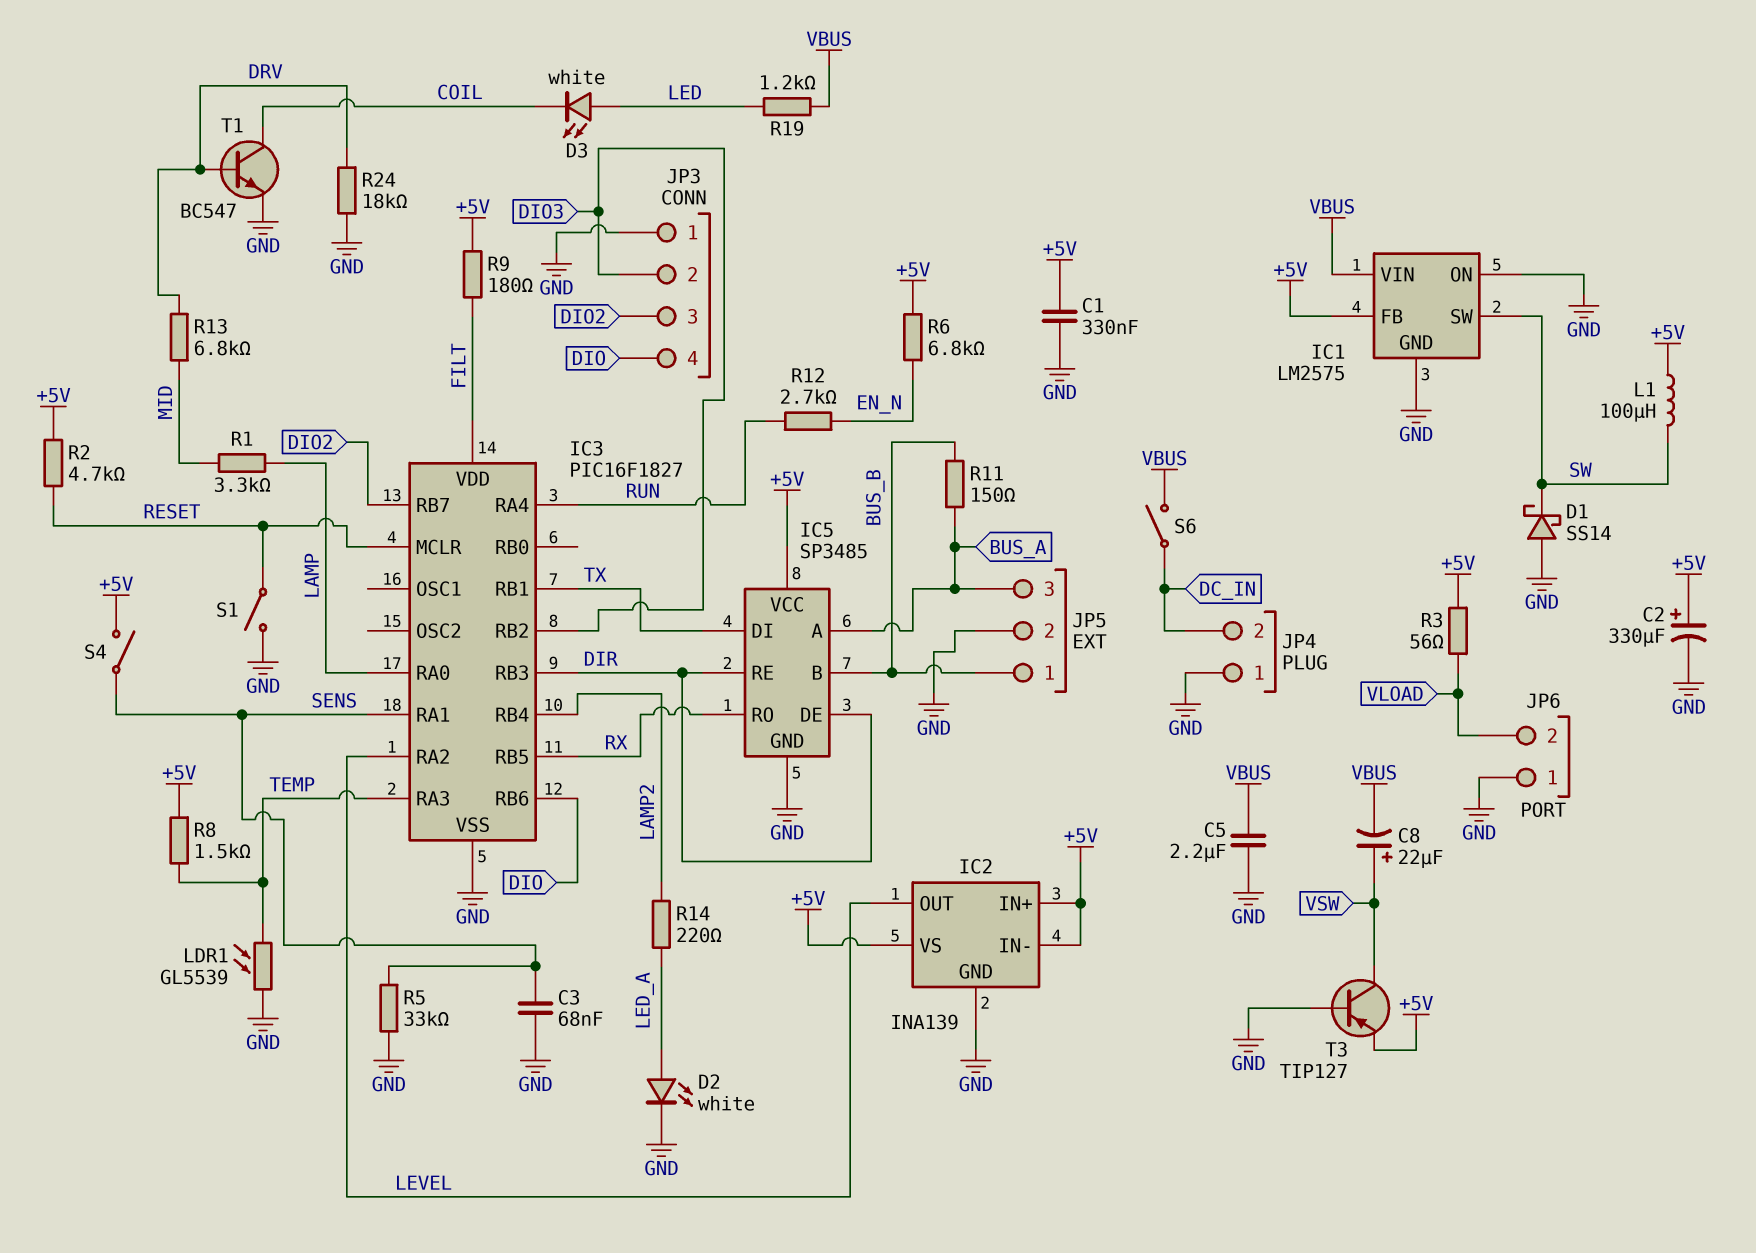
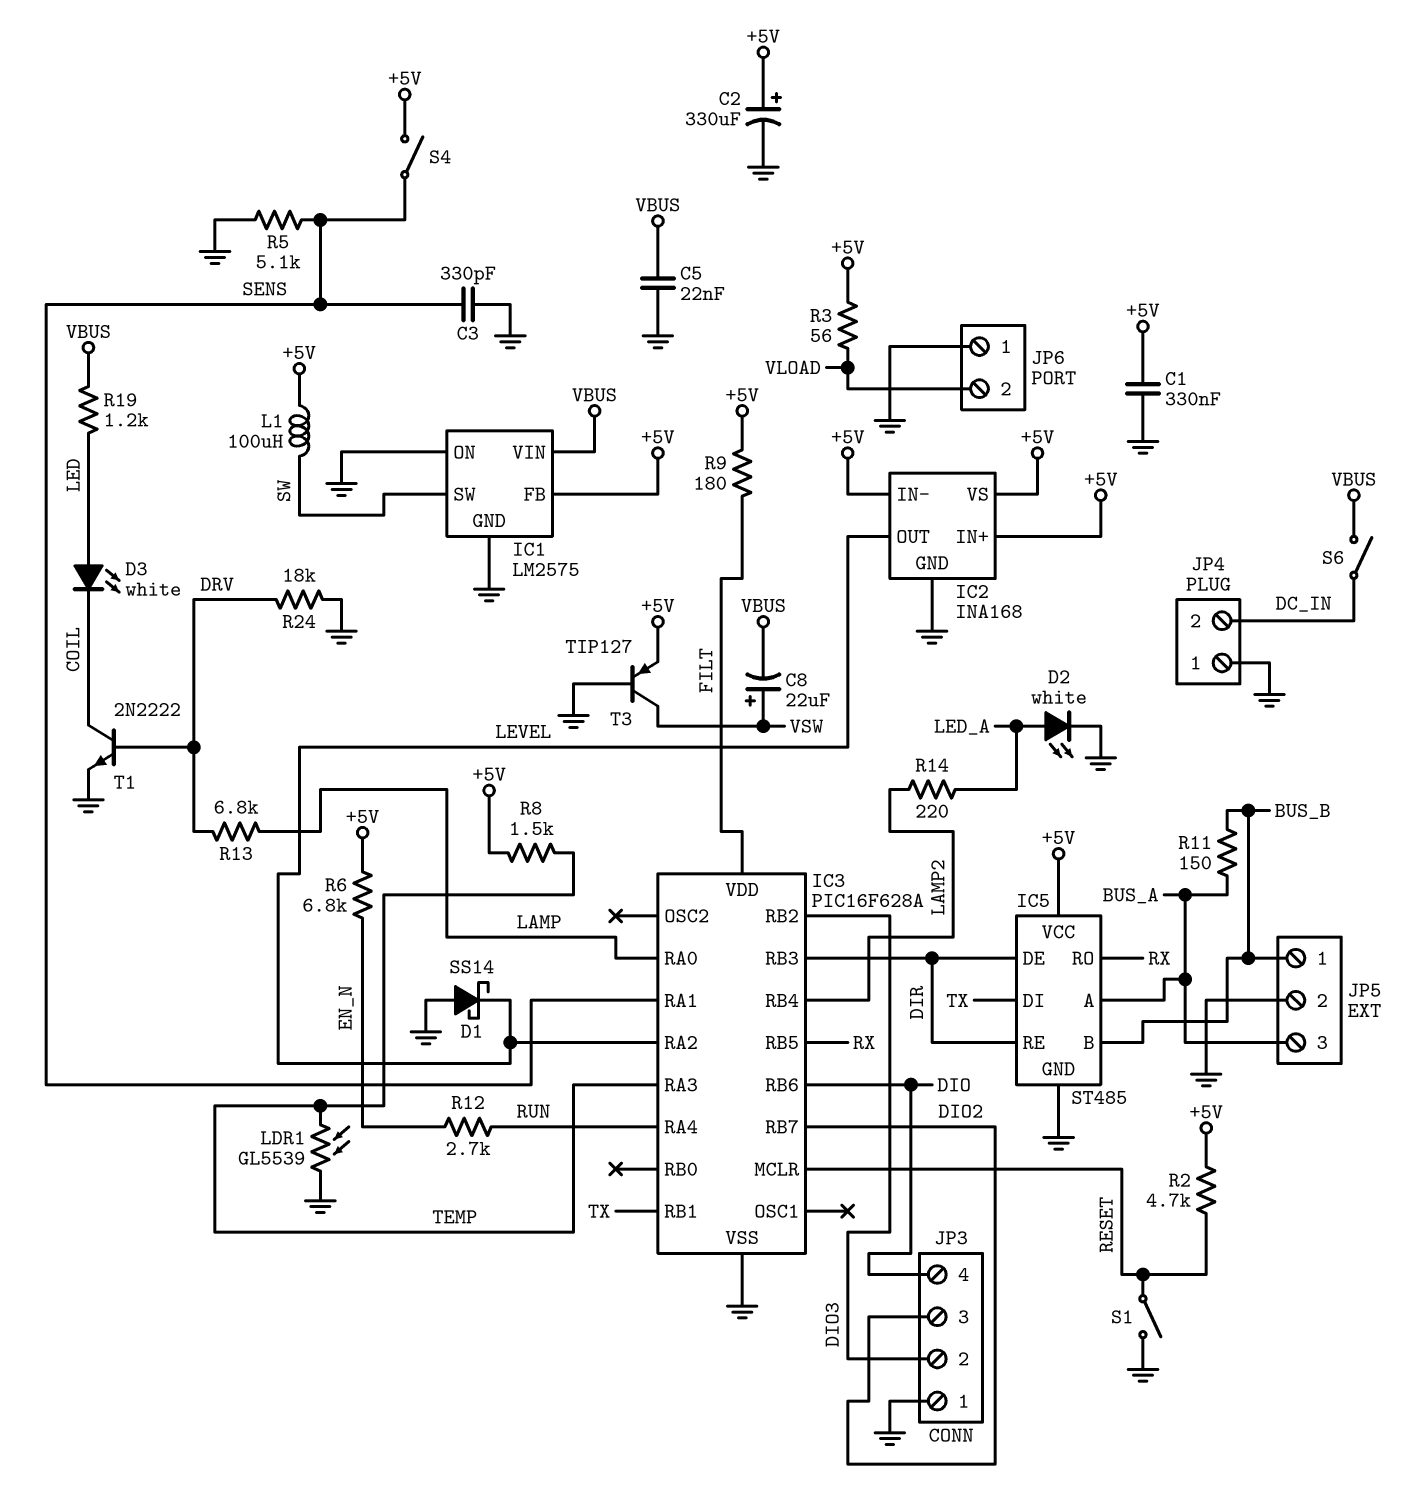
C3: 68nF (GND, SENS) -> 330pF (GND, SENS)
C5: 2.2uF (GND, VBUS) -> 22nF (GND, VBUS)
D1: schottky SS14 (A GND, K SW) -> schottky SS14 (A GND, K LEVEL)
IC2: INA139 -> INA168
IC3: PIC16F1827 -> PIC16F628A
IC5: SP3485 -> ST485
R1: 3.3k (LAMP, MID) -> none
R5: 33k (GND, SENS) -> 5.1k (GND, SENS)
R13: 6.8k (DRV, MID) -> 6.8k (DRV, LAMP)
T1: NPN BC547 (B DRV, C COIL, E GND) -> NPN 2N2222 (B DRV, C COIL, E GND)

